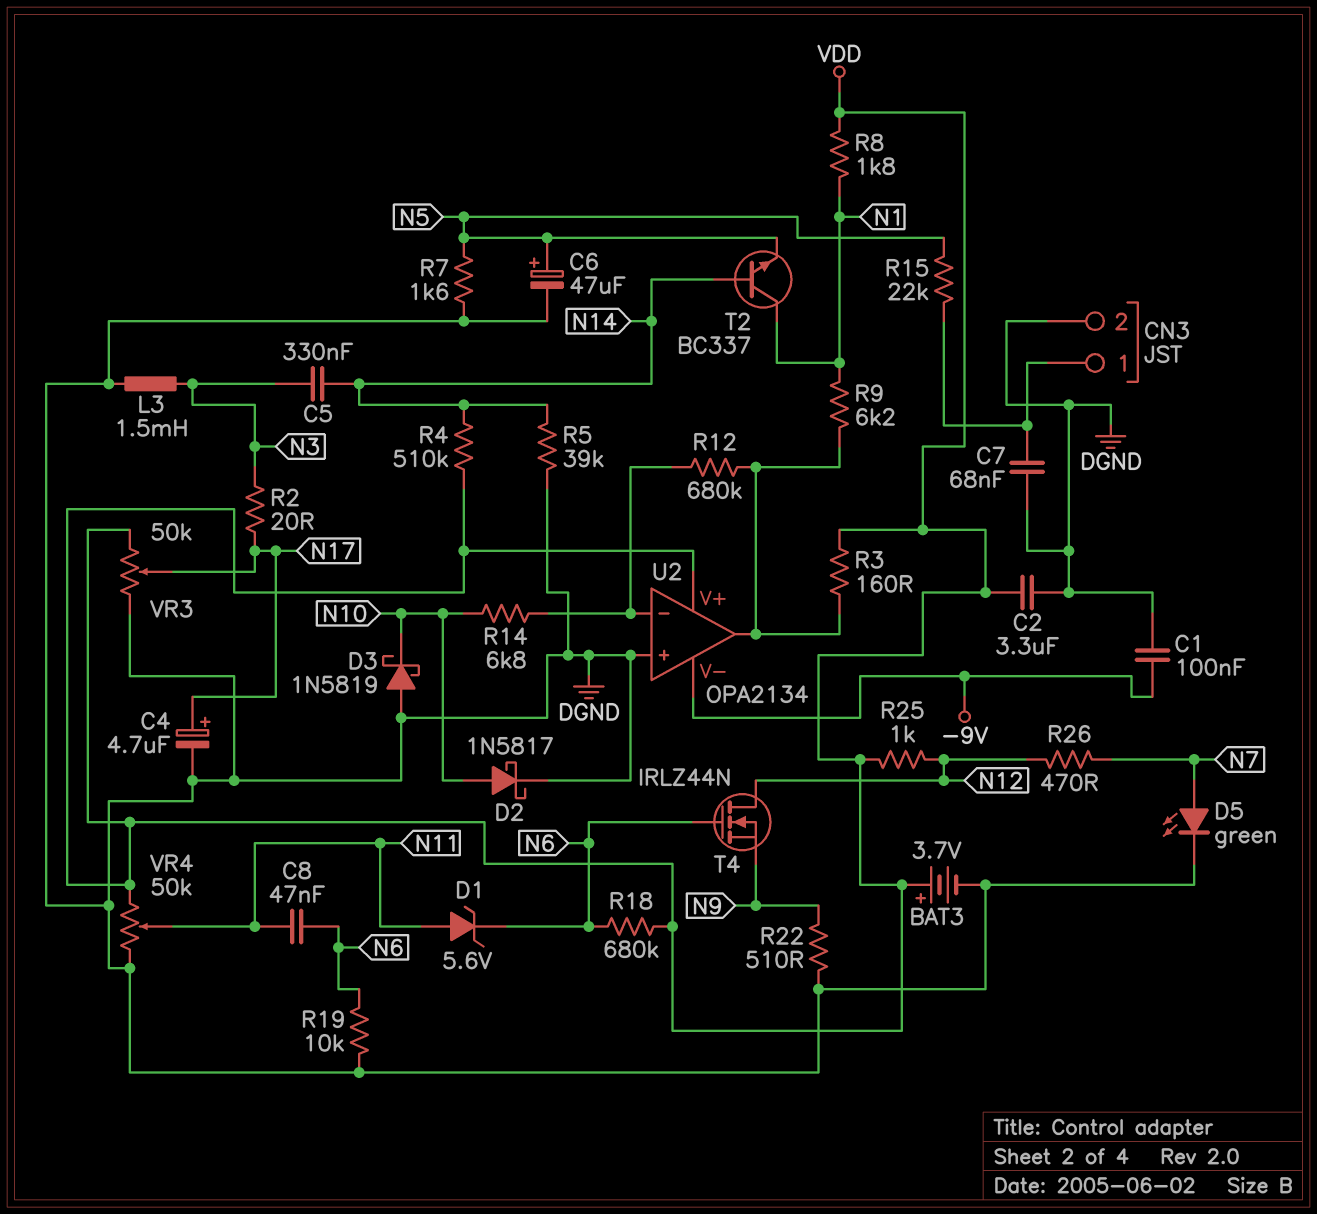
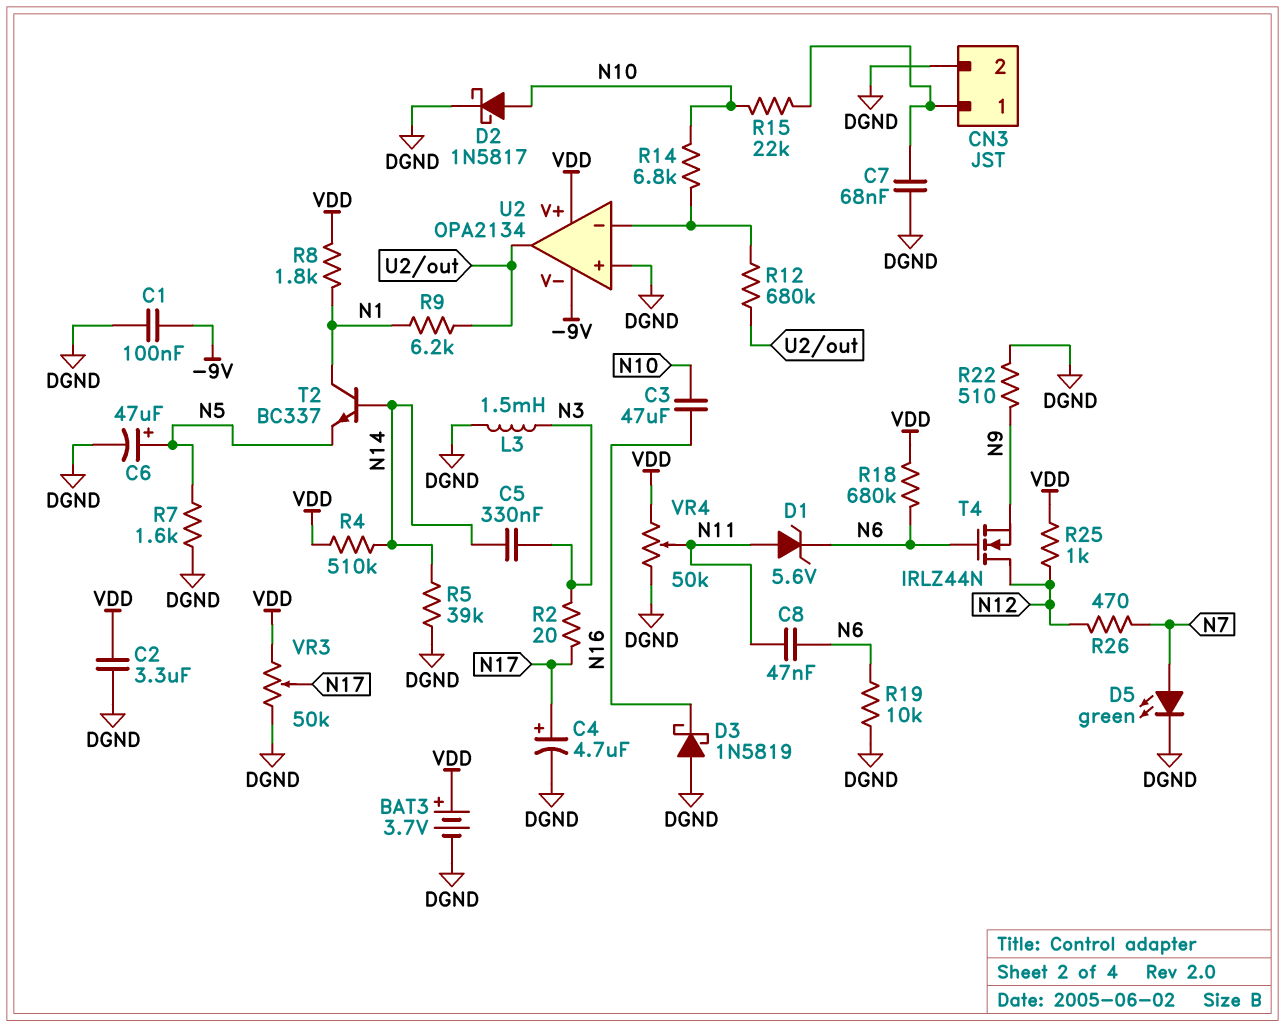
C3: none -> 47uF (N10, N16)
D3: schottky 1N5819 (A DGND, K N10) -> schottky 1N5819 (A DGND, K N16)
R3: 160 (U2/out, VDD) -> none
R15: 22k (CN3/1, N5) -> 22k (CN3/1, N10)

